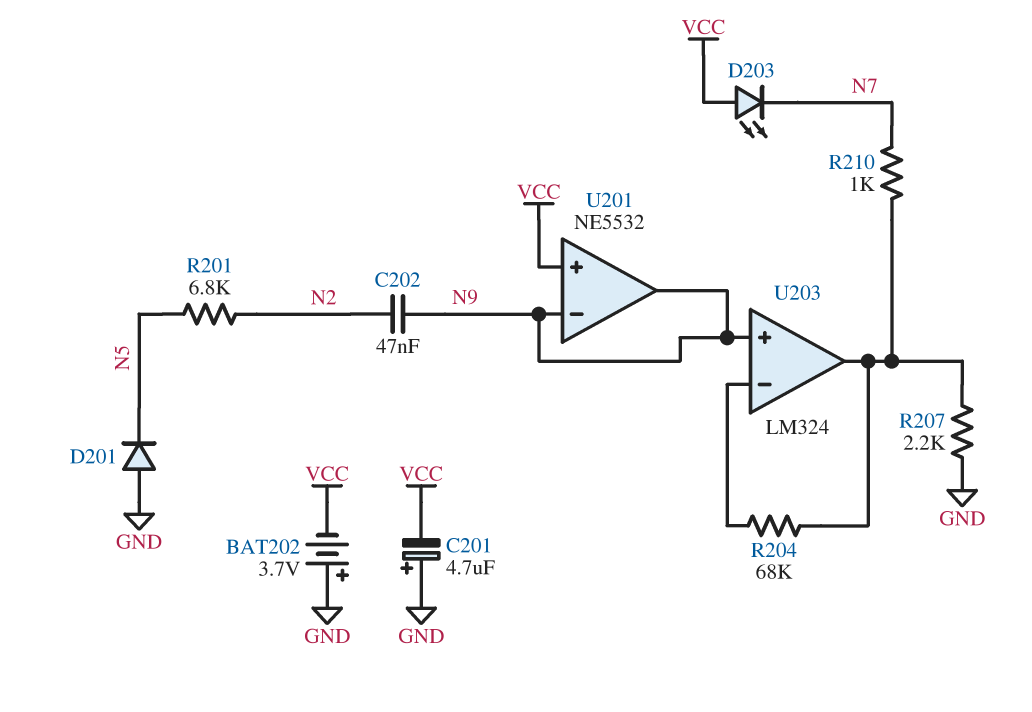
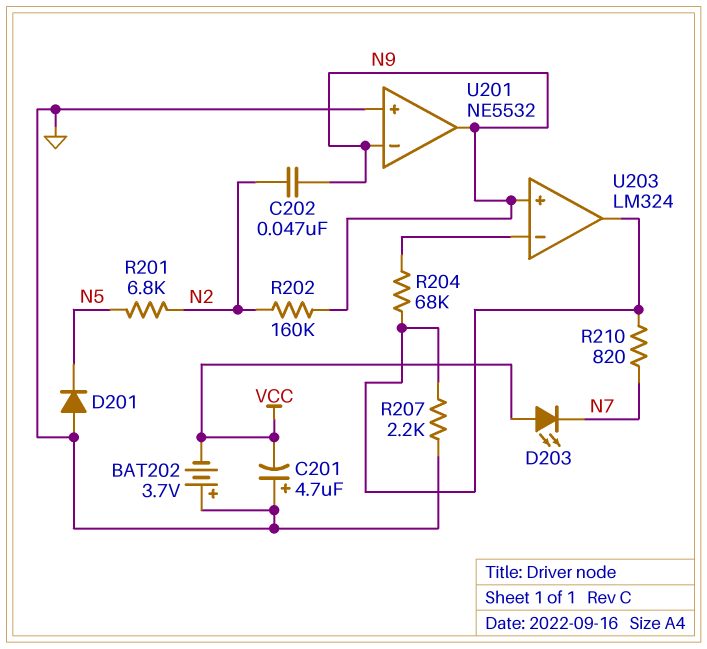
R202: none -> 160k (N2, N9)
R210: 1k (N7, U203/out) -> 820 (N7, U203/out)
U201 pin in+: VCC -> GND

